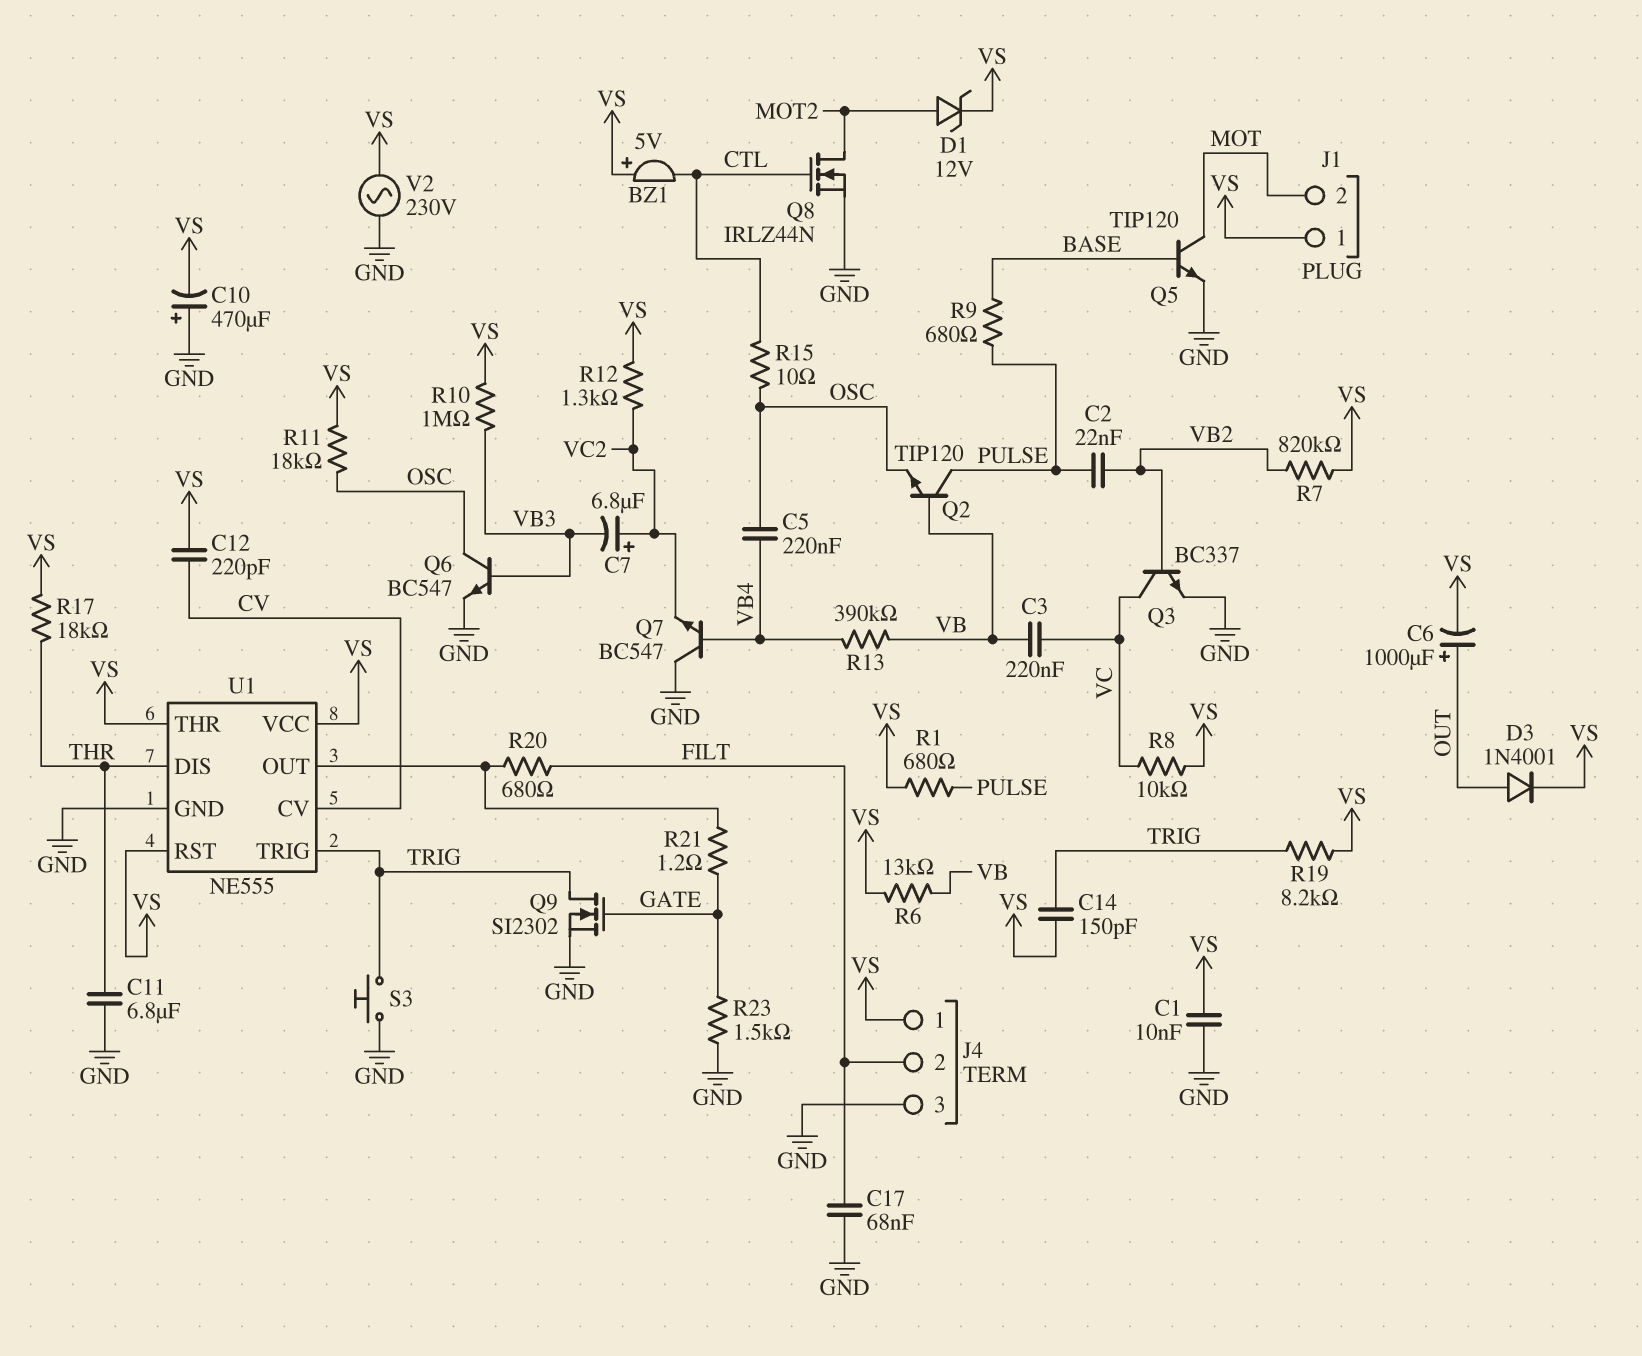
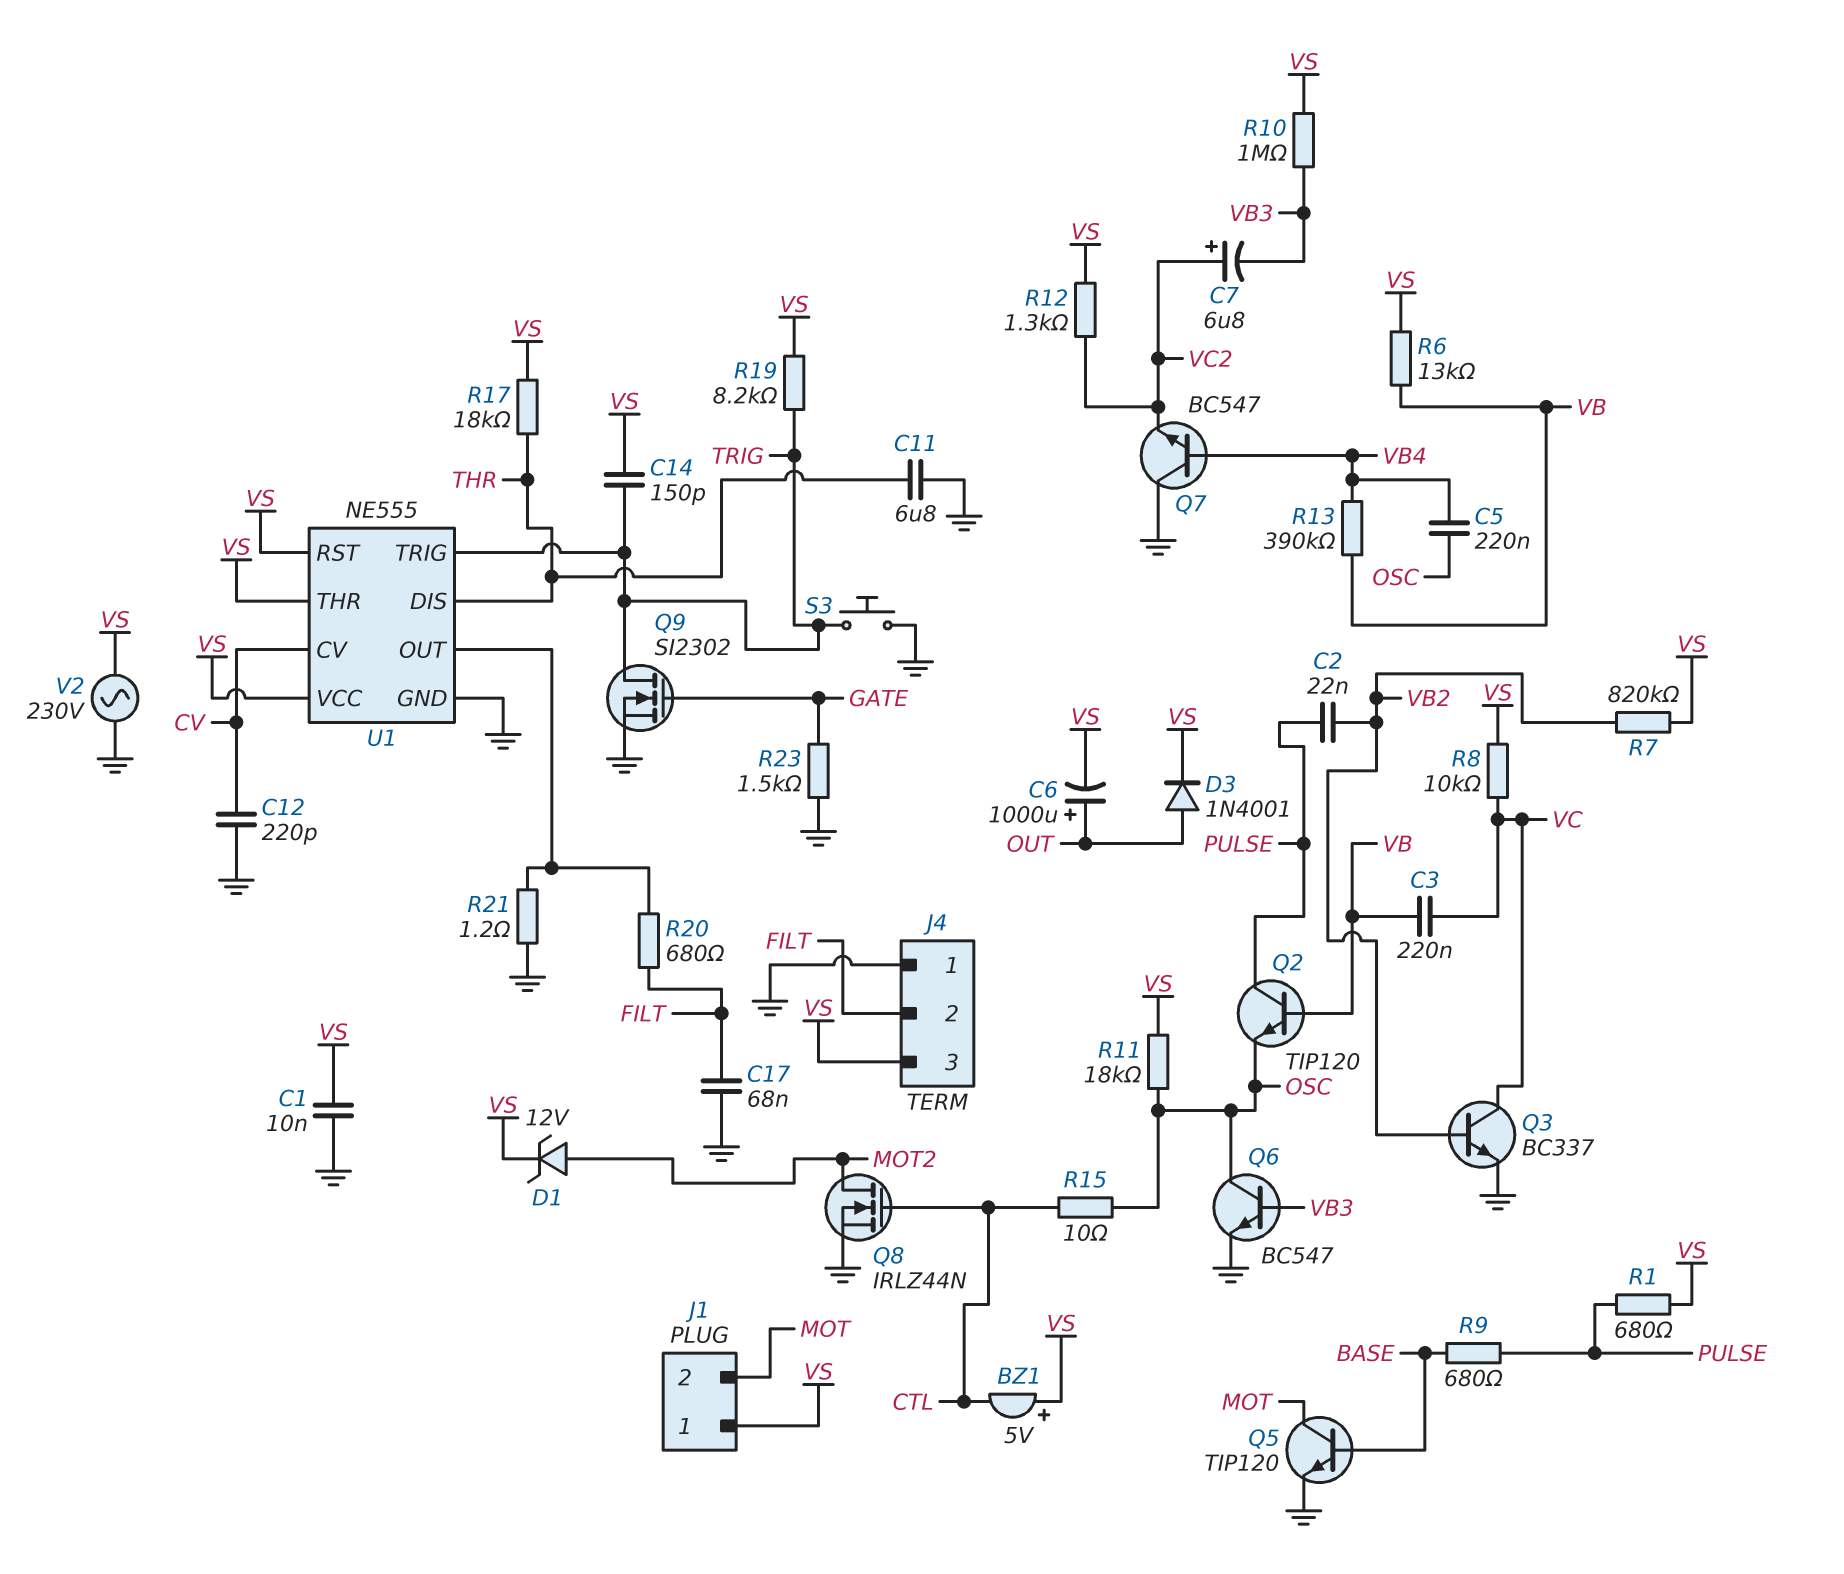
C10: 470uF (plus GND, minus VS) -> none
C12: 220pF (CV, VS) -> 220pF (CV, GND)
J4 pin 1: VS -> GND
J4 pin 3: GND -> VS
R21: 1.2 (GATE, U1/OUT) -> 1.2 (GND, U1/OUT)

